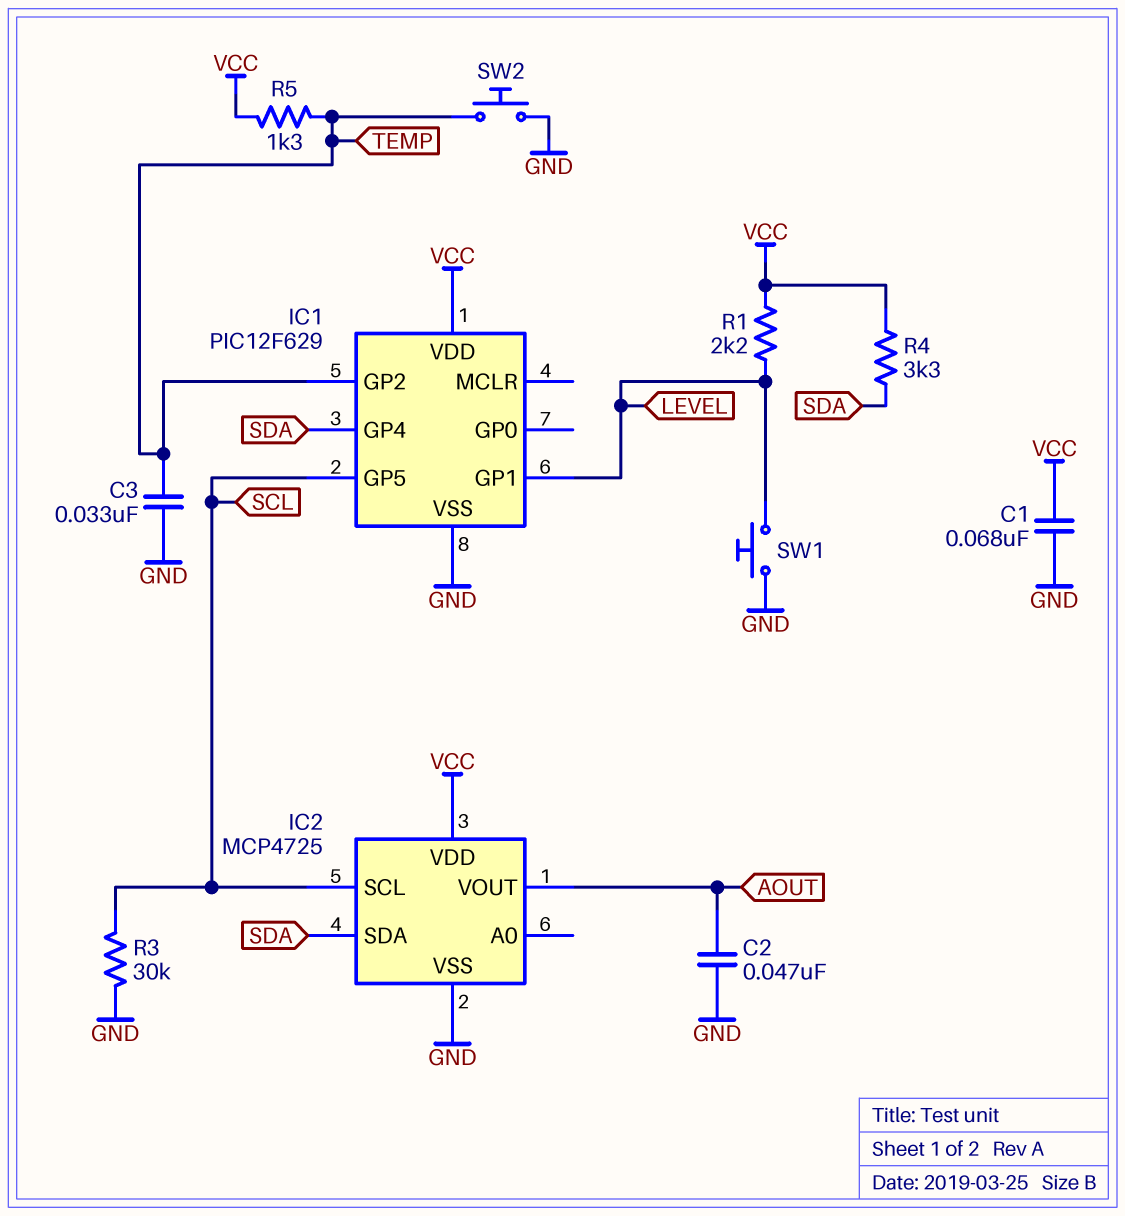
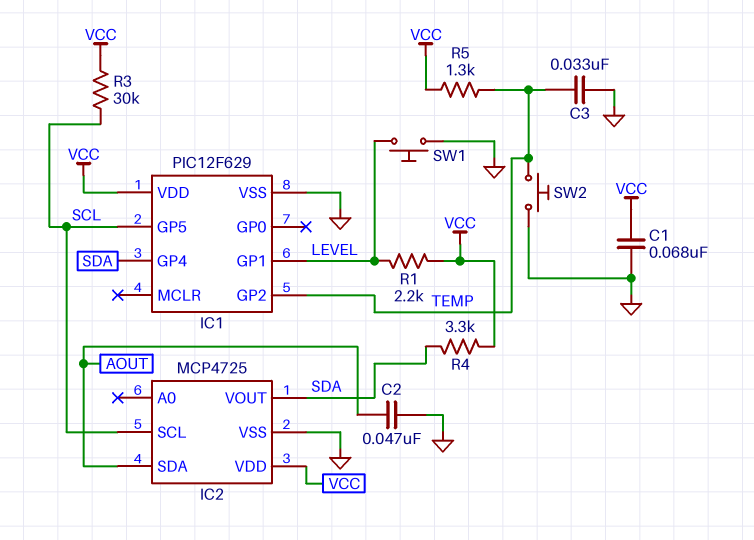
IC2 pin SDA: SDA -> AOUT
IC2 pin VOUT: AOUT -> SDA
R3: 30k (GND, SCL) -> 30k (SCL, VCC)

